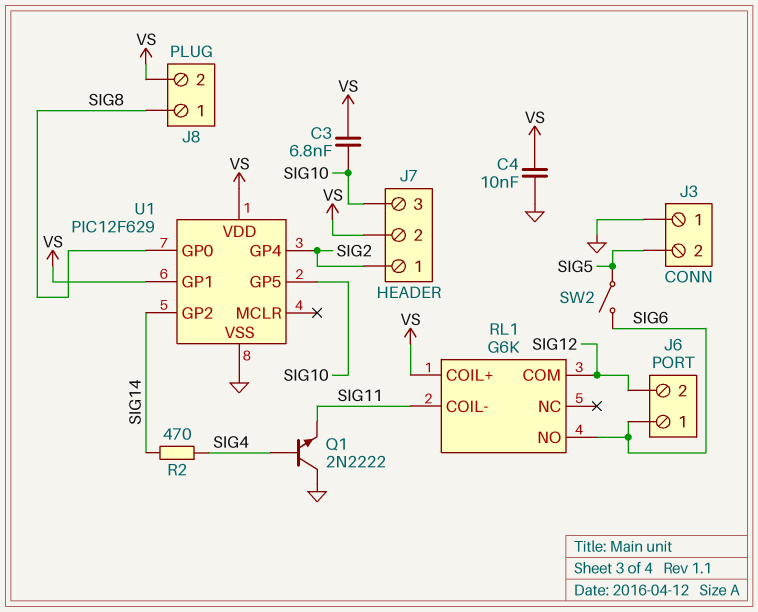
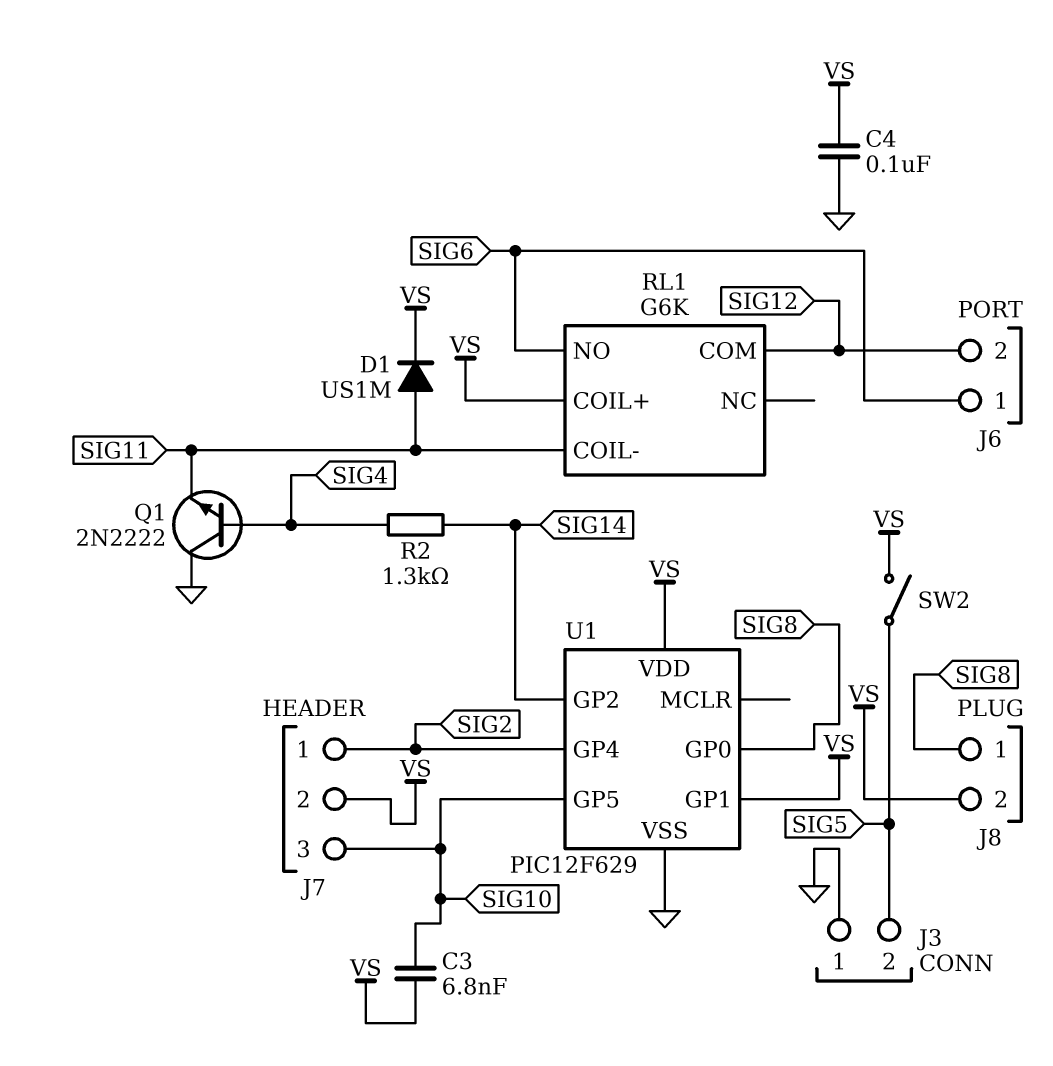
C4: 10nF (GND, VS) -> 100nF (GND, VS)
D1: none -> diode US1M (A SIG11, K VS)
R2: 470 (SIG4, SIG14) -> 1.3k (SIG4, SIG14)
SW2: switch (SIG5, SIG6) -> switch (SIG5, VS)

